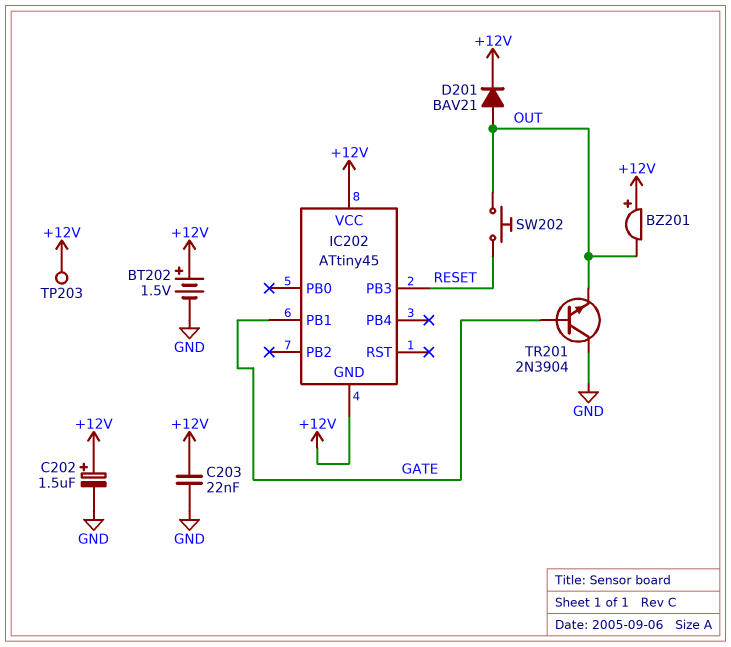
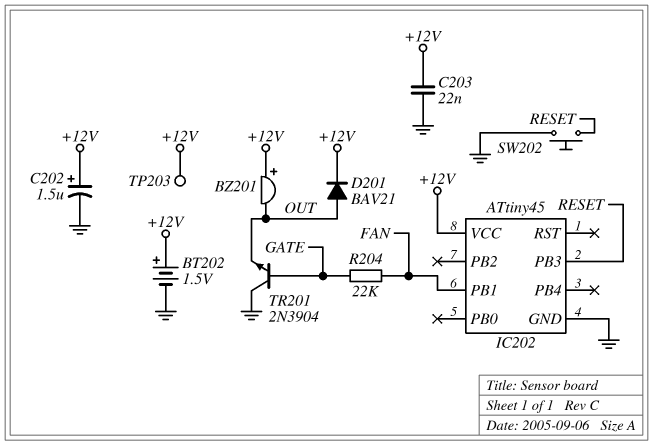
IC202 pin GND: +12V -> GND
IC202 pin PB1: GATE -> FAN
R204: none -> 22k (FAN, GATE)
SW202: button (OUT, RESET) -> button (GND, RESET)

